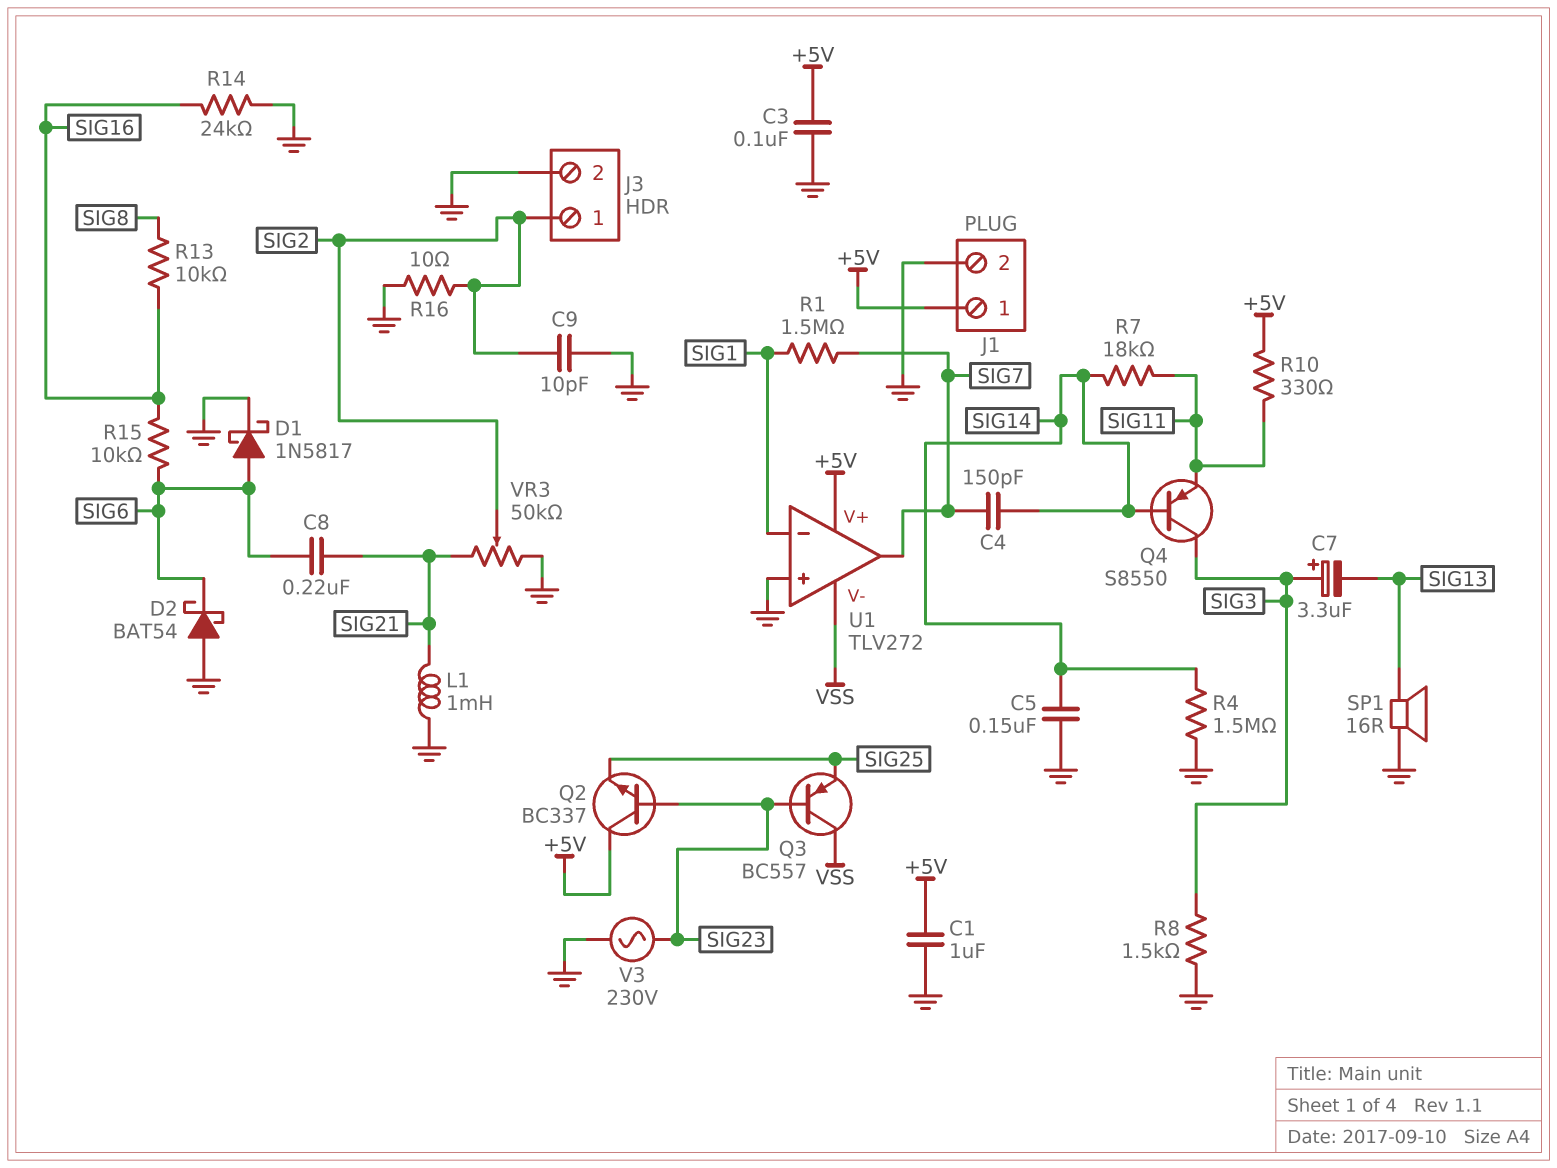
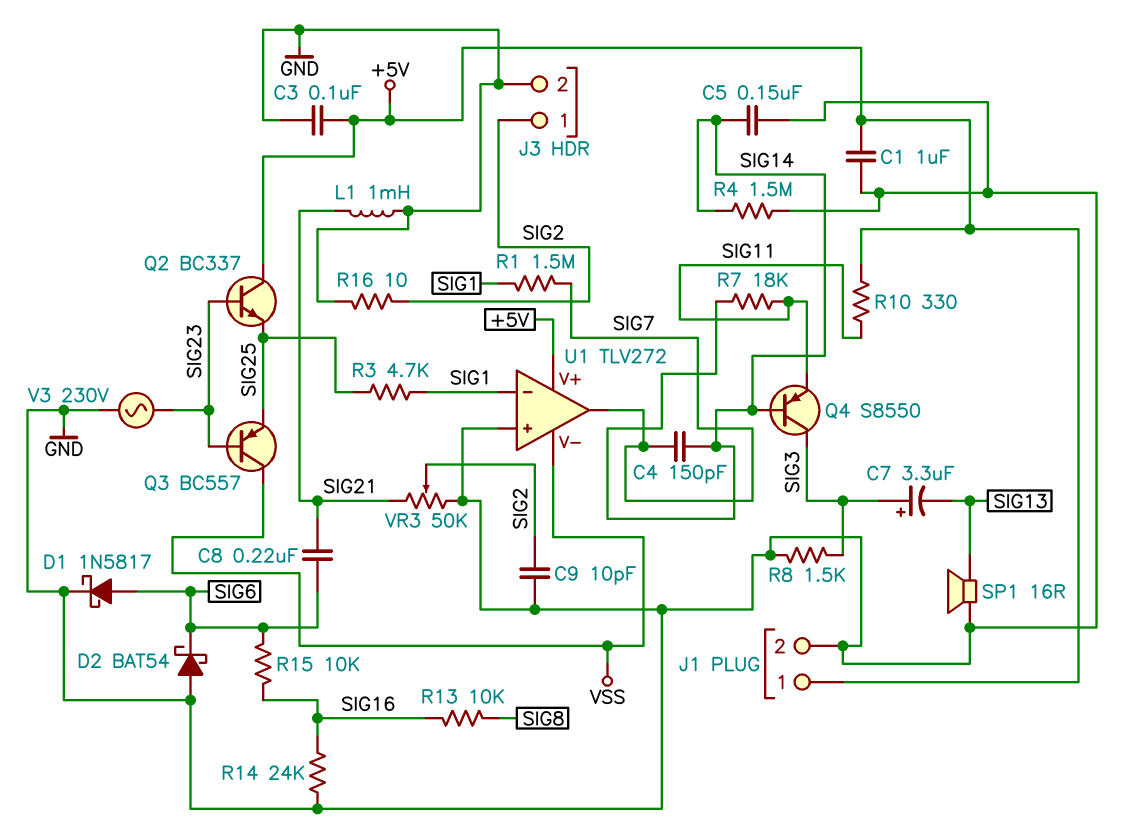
R3: none -> 4.7k (SIG1, SIG25)

